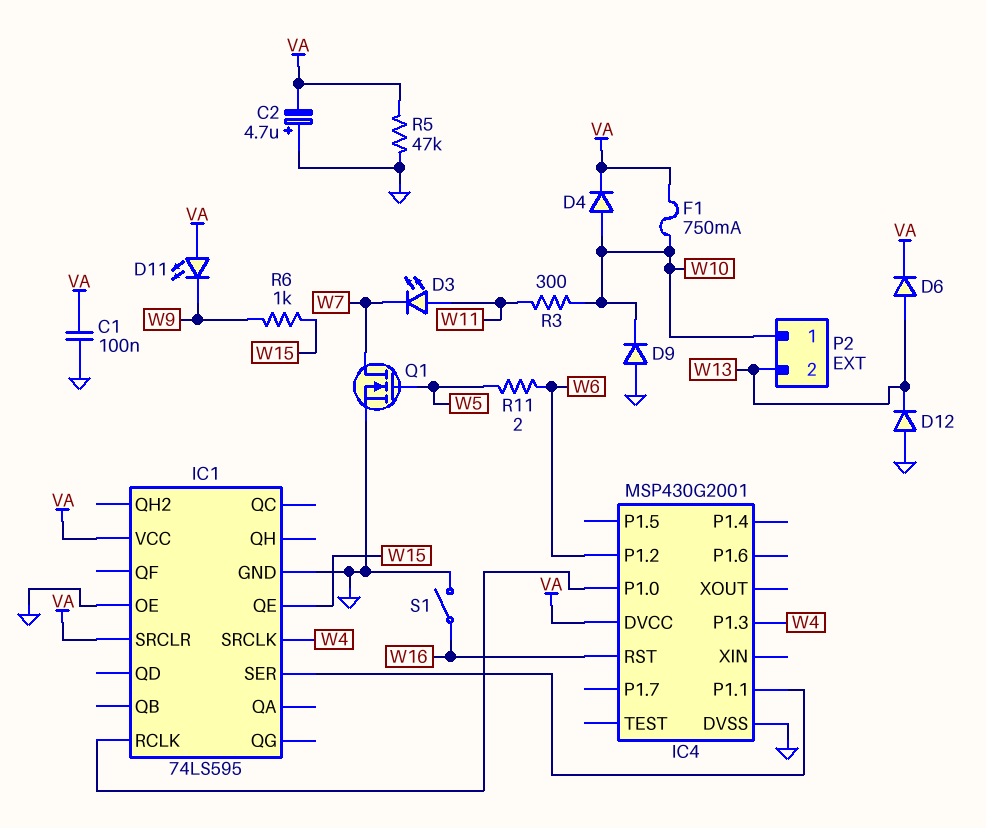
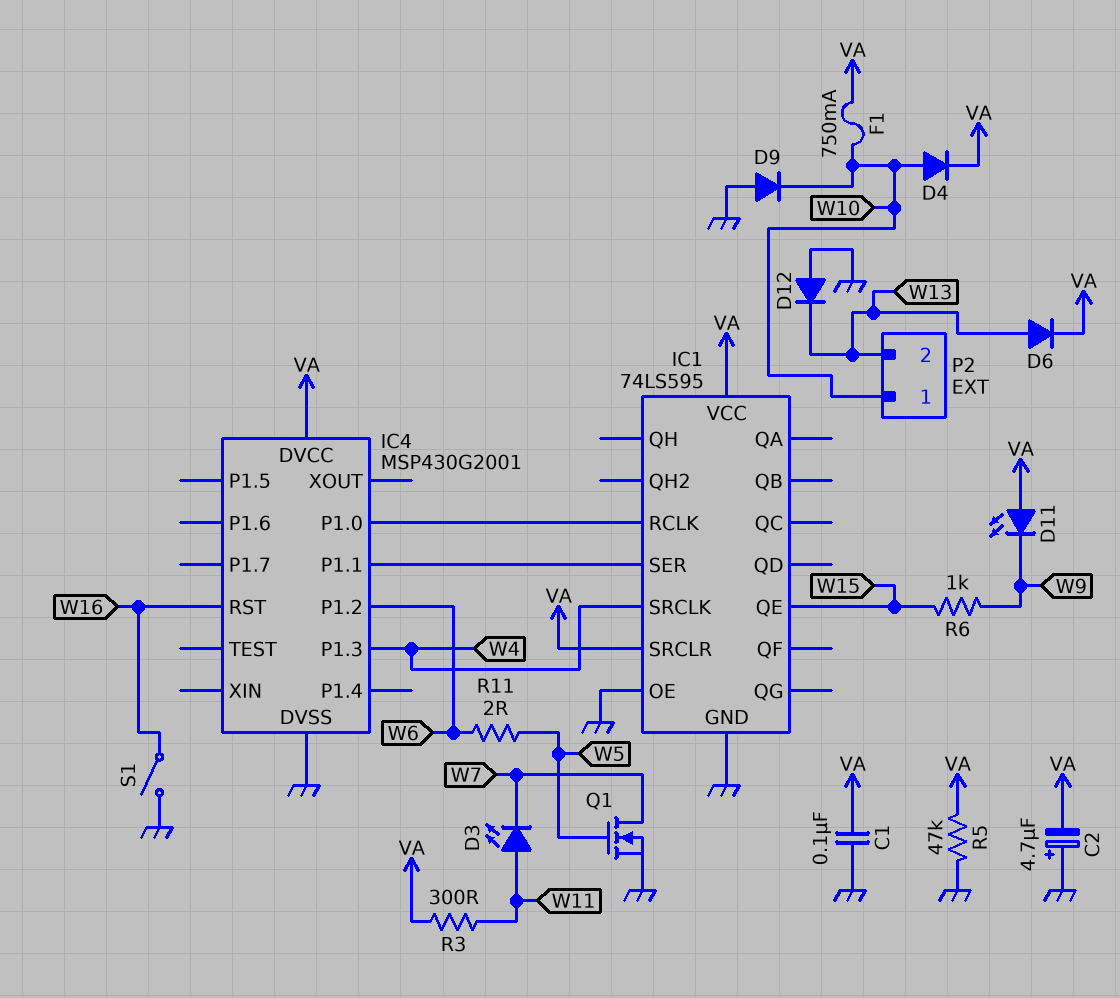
R3: 300 (W10, W11) -> 300 (VA, W11)

